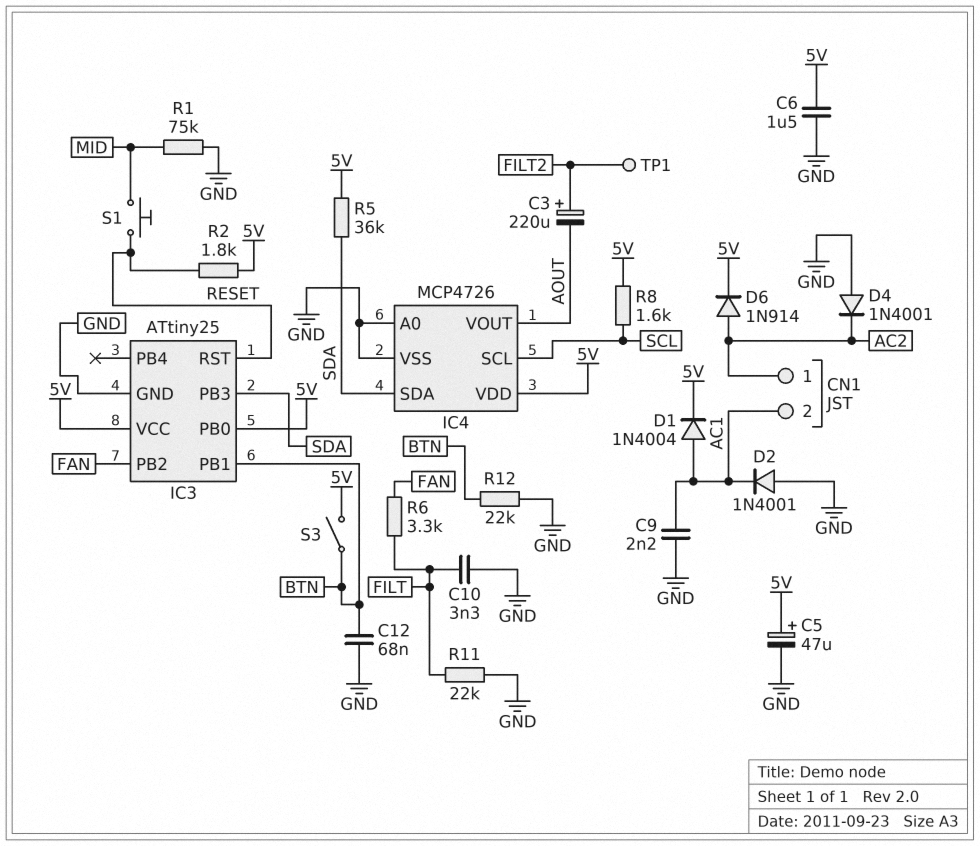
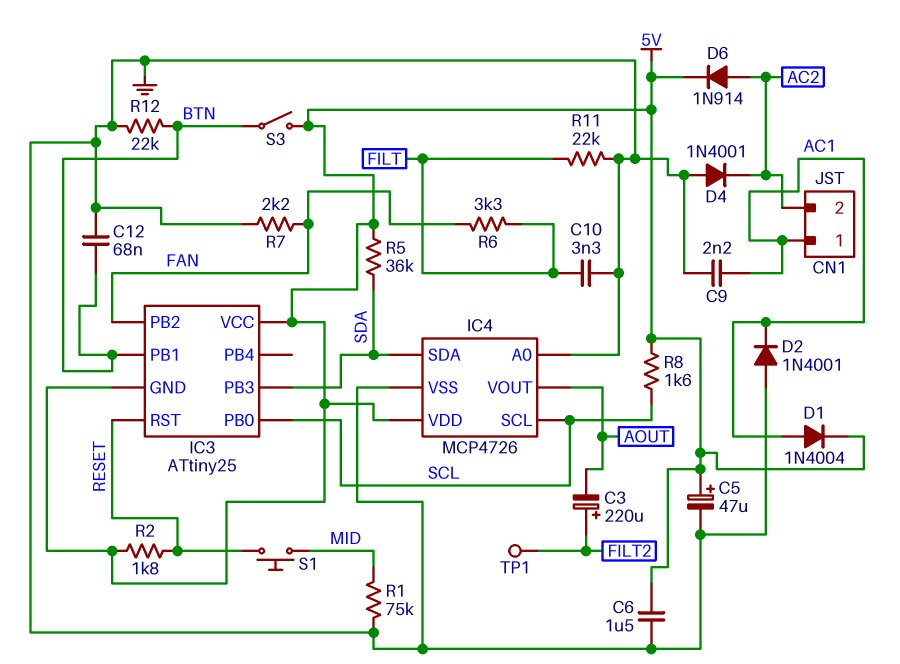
CN1 pin 1: AC2 -> AC1
CN1 pin 2: AC1 -> AC2
IC3 pin GND: GND -> 5V
IC3 pin PB0: 5V -> SCL
R7: none -> 2.2k (FAN, GND)

